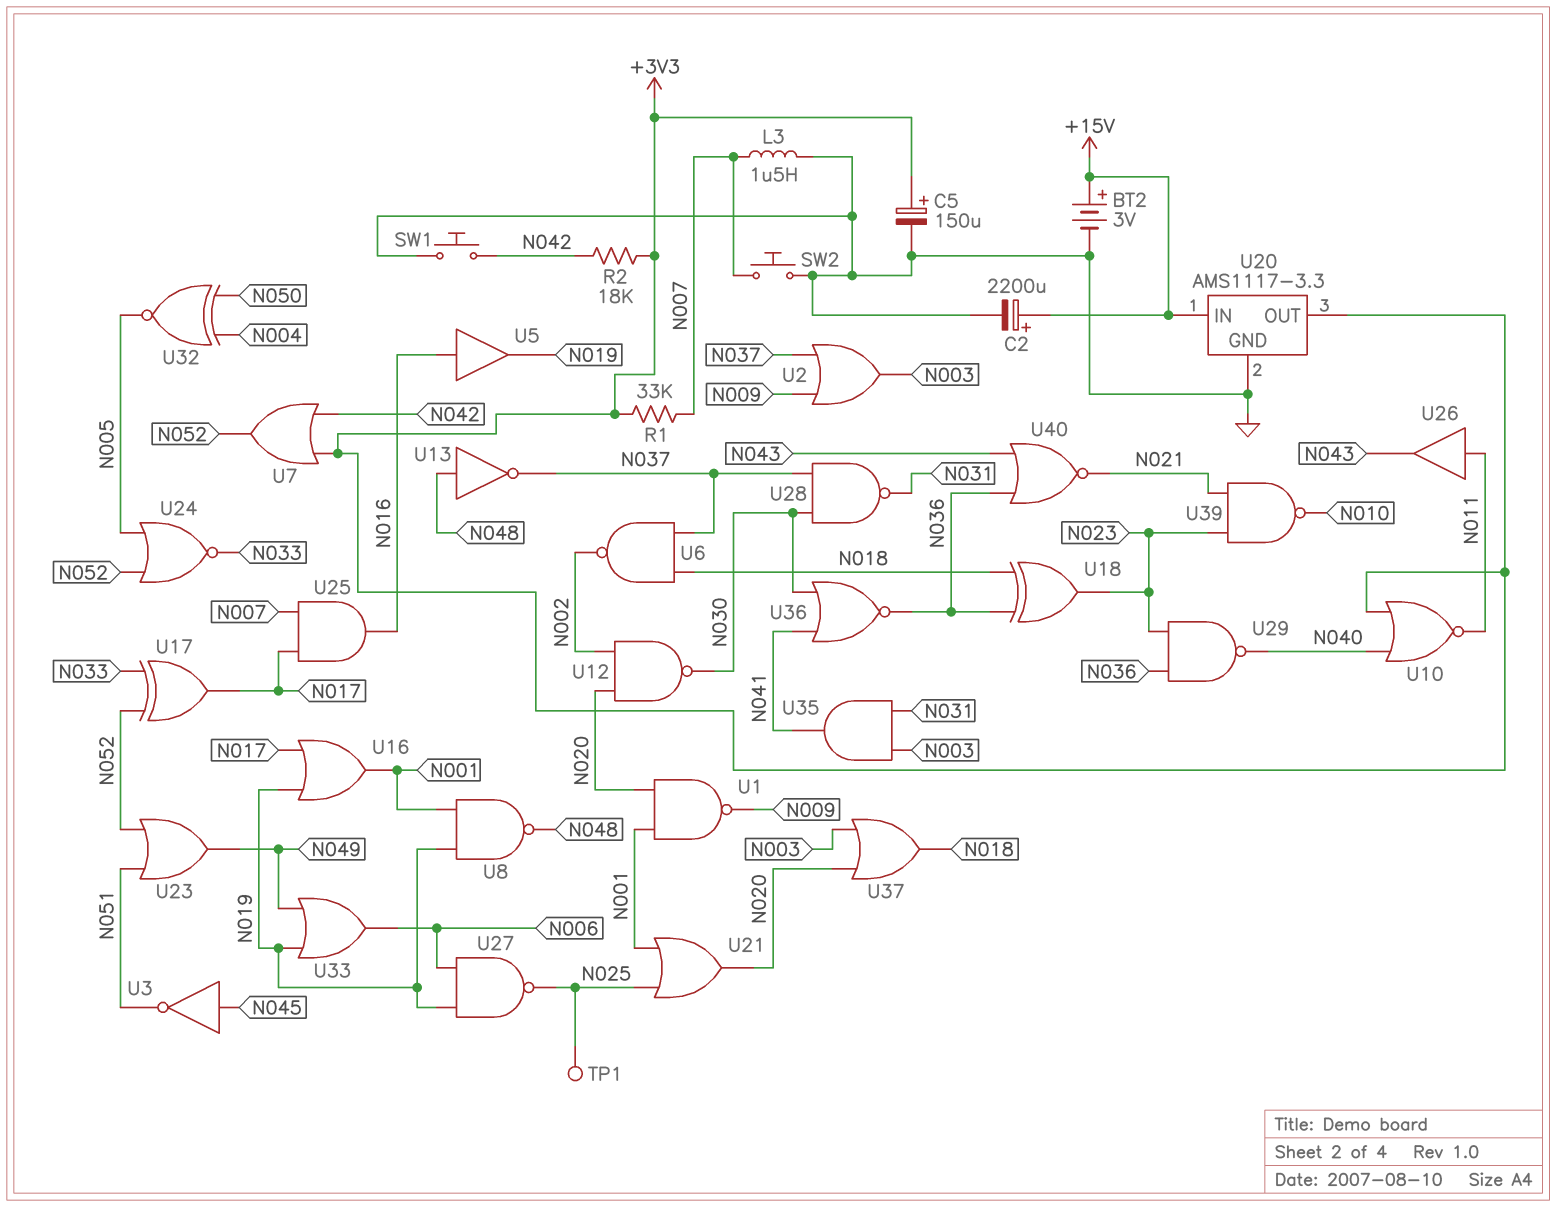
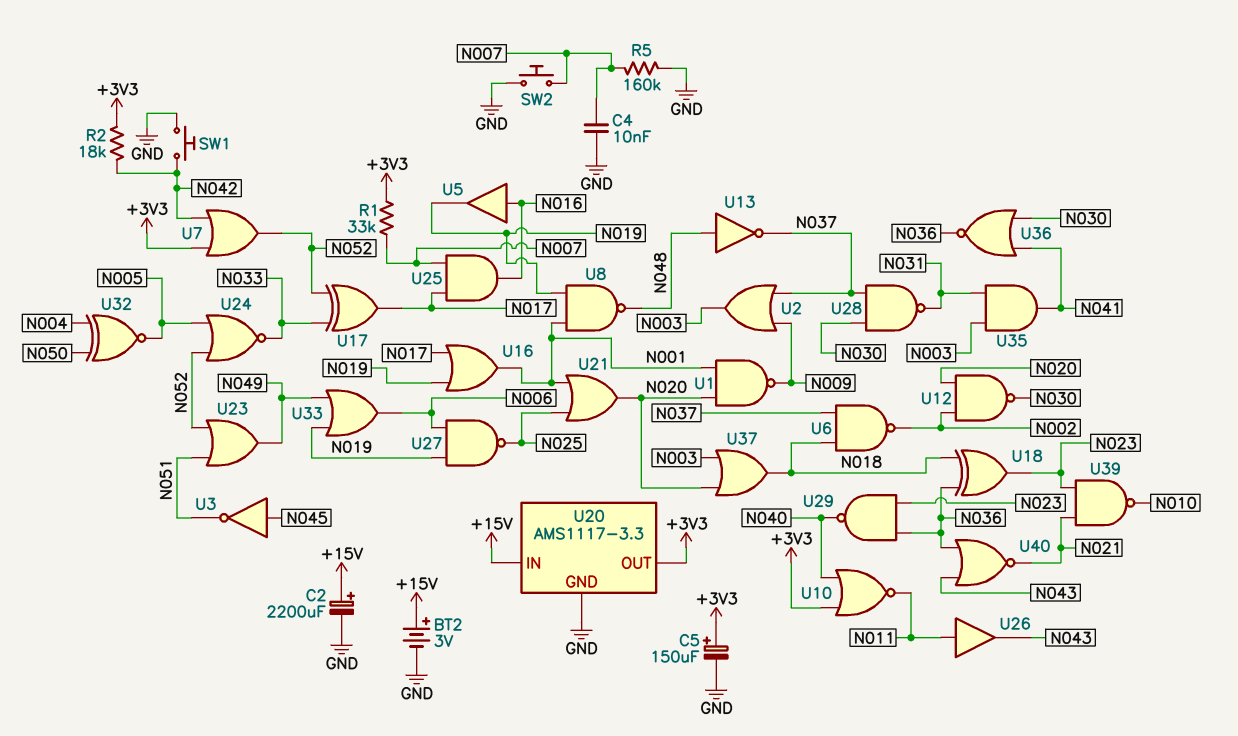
C4: none -> 10nF (GND, N007)
L3: 1.5uH (GND, N007) -> none
R5: none -> 160k (GND, N007)
TP1: test point (N025) -> none

